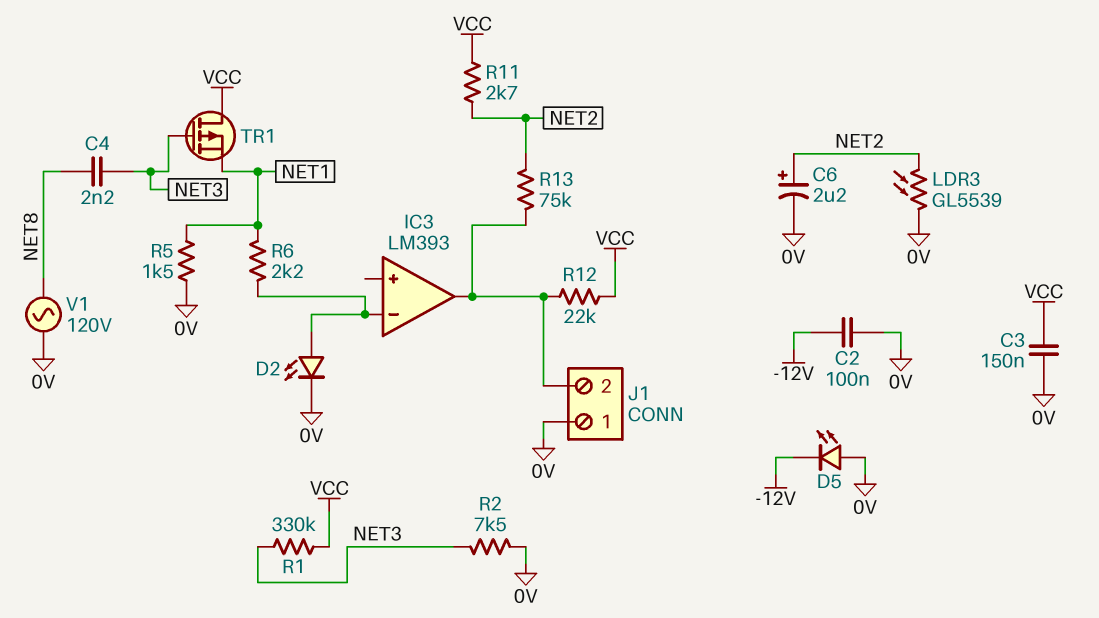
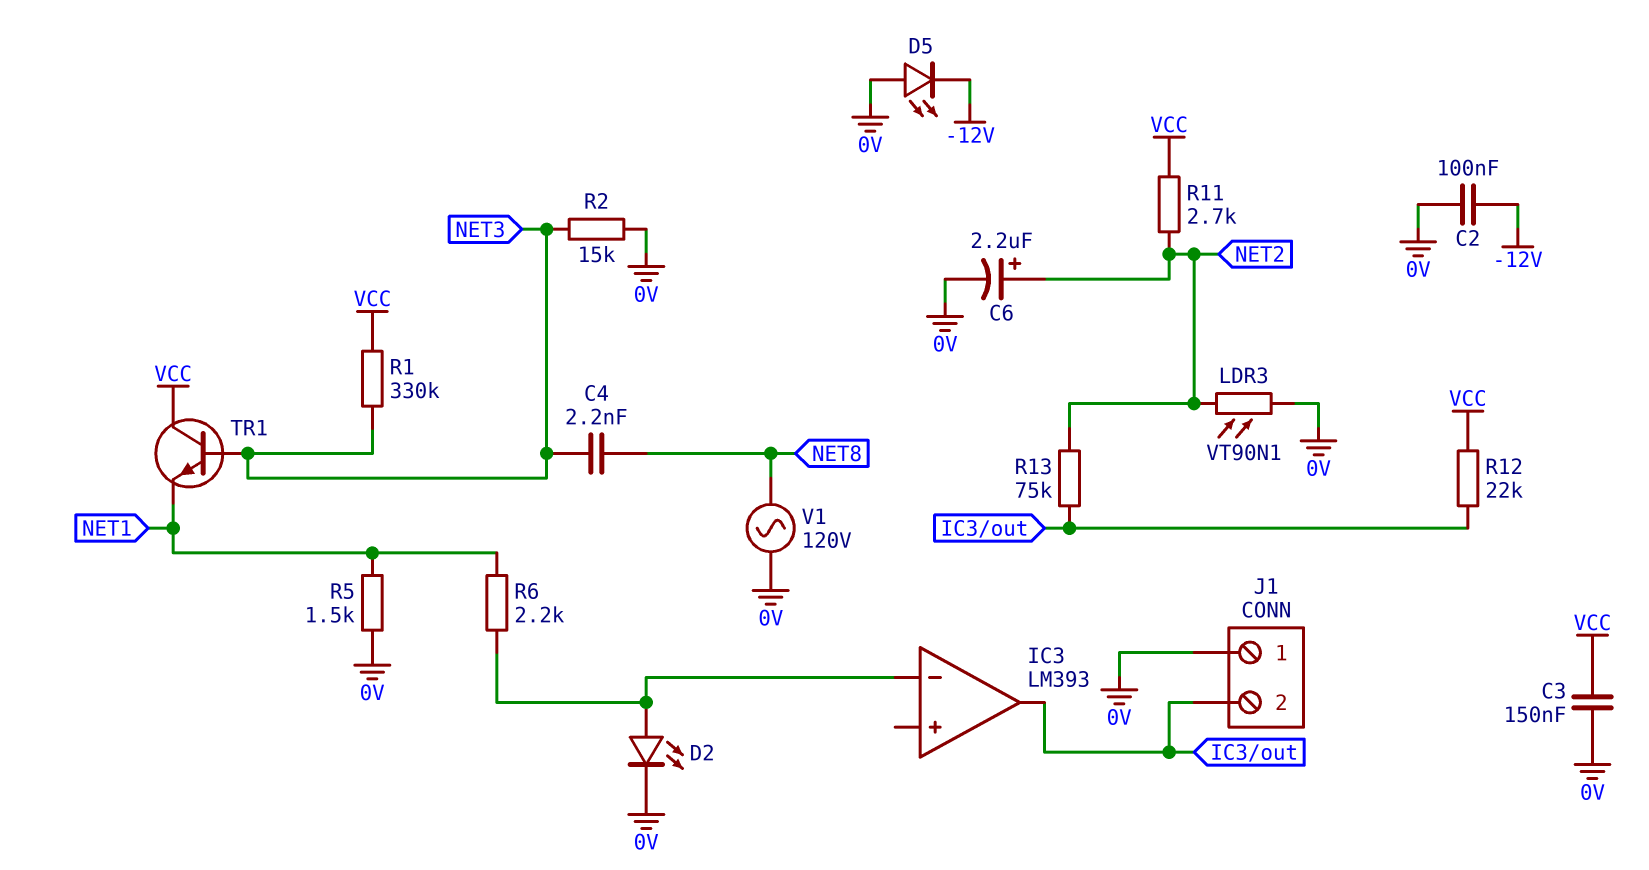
LDR3: GL5539 (0V, NET2) -> VT90N1 (0V, NET2)
R2: 7.5k (0V, NET3) -> 15k (0V, NET3)
TR1: PMOS (G NET3, D VCC, S NET1) -> NPN (B NET3, C VCC, E NET1)

